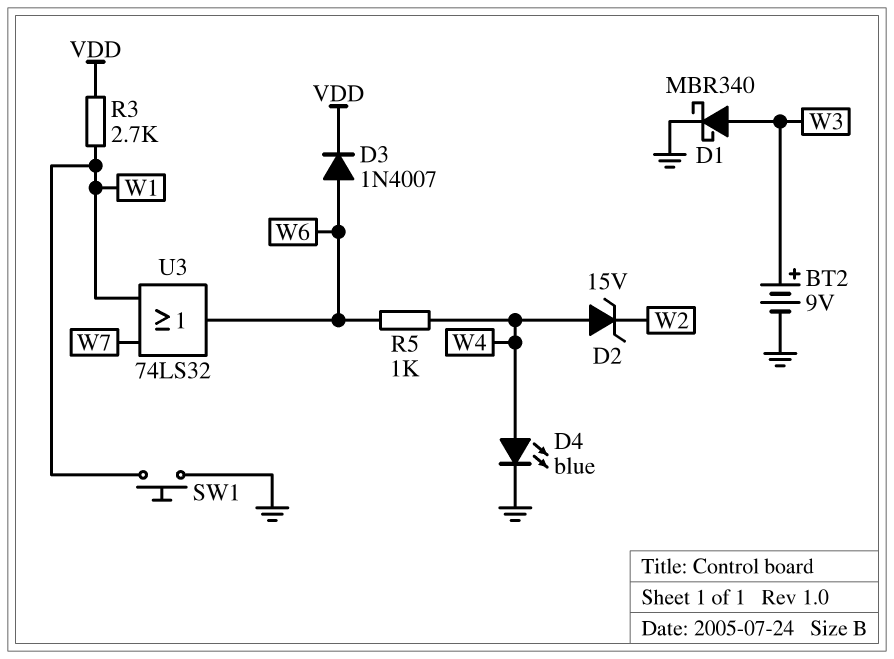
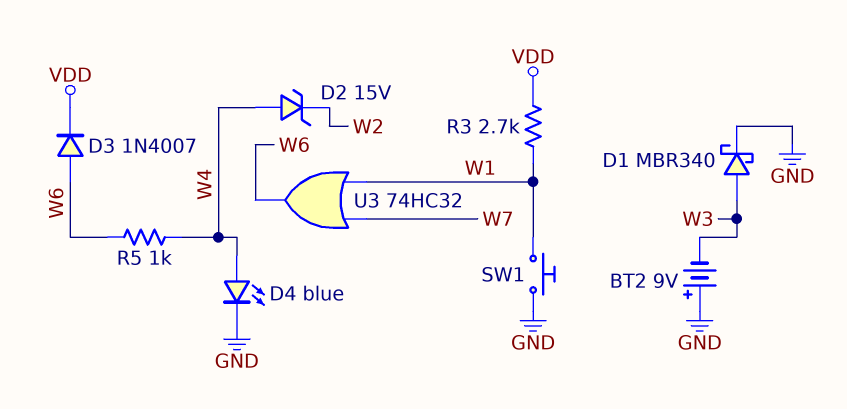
BT2: 9V (plus W3, minus GND) -> 9V (plus GND, minus W3)
U3: OR 74LS32 (in W1, in W7, out W6) -> OR 74HC32 (in W1, in W7, out W6)

